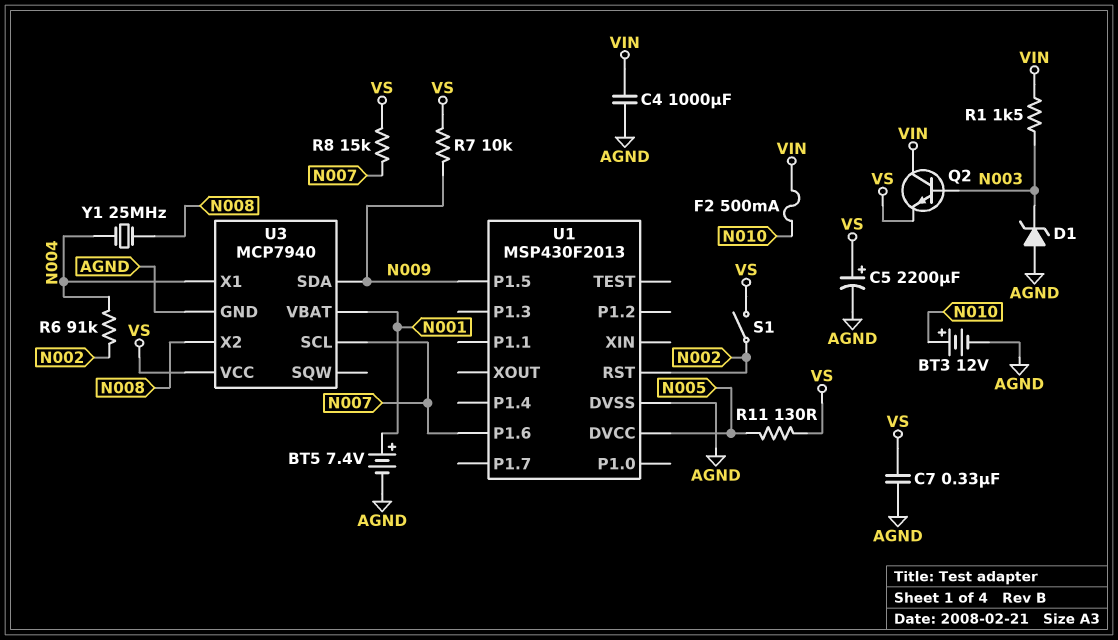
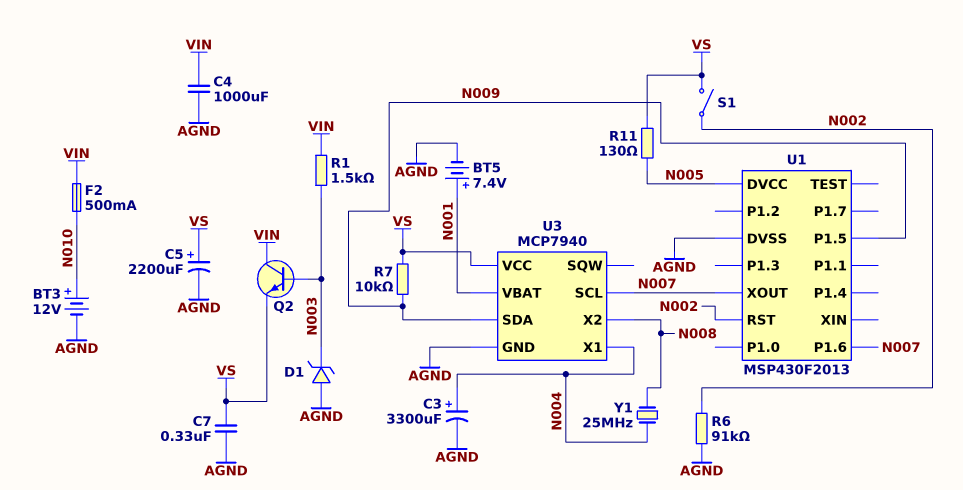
C3: none -> 3300uF (plus N004, minus AGND)
R6: 91k (N002, N004) -> 91k (AGND, N002)
R8: 15k (N007, VS) -> none
U1 pin XOUT: none -> N007

